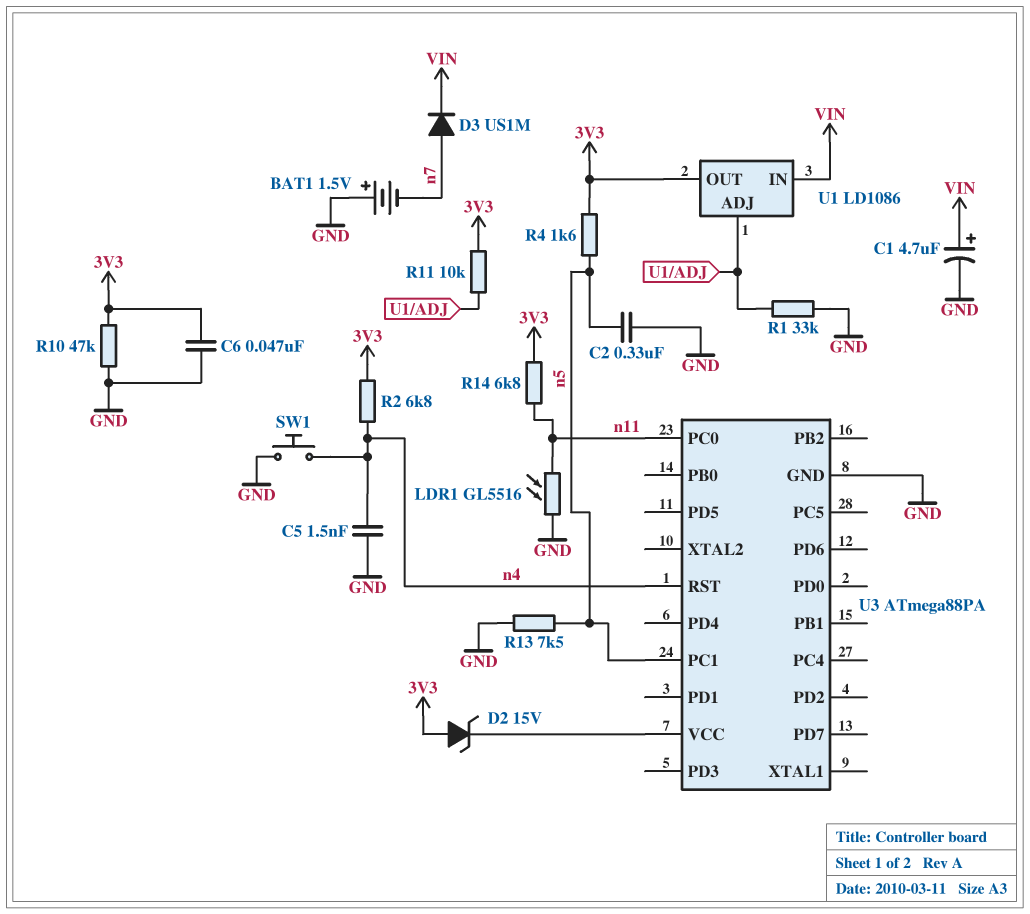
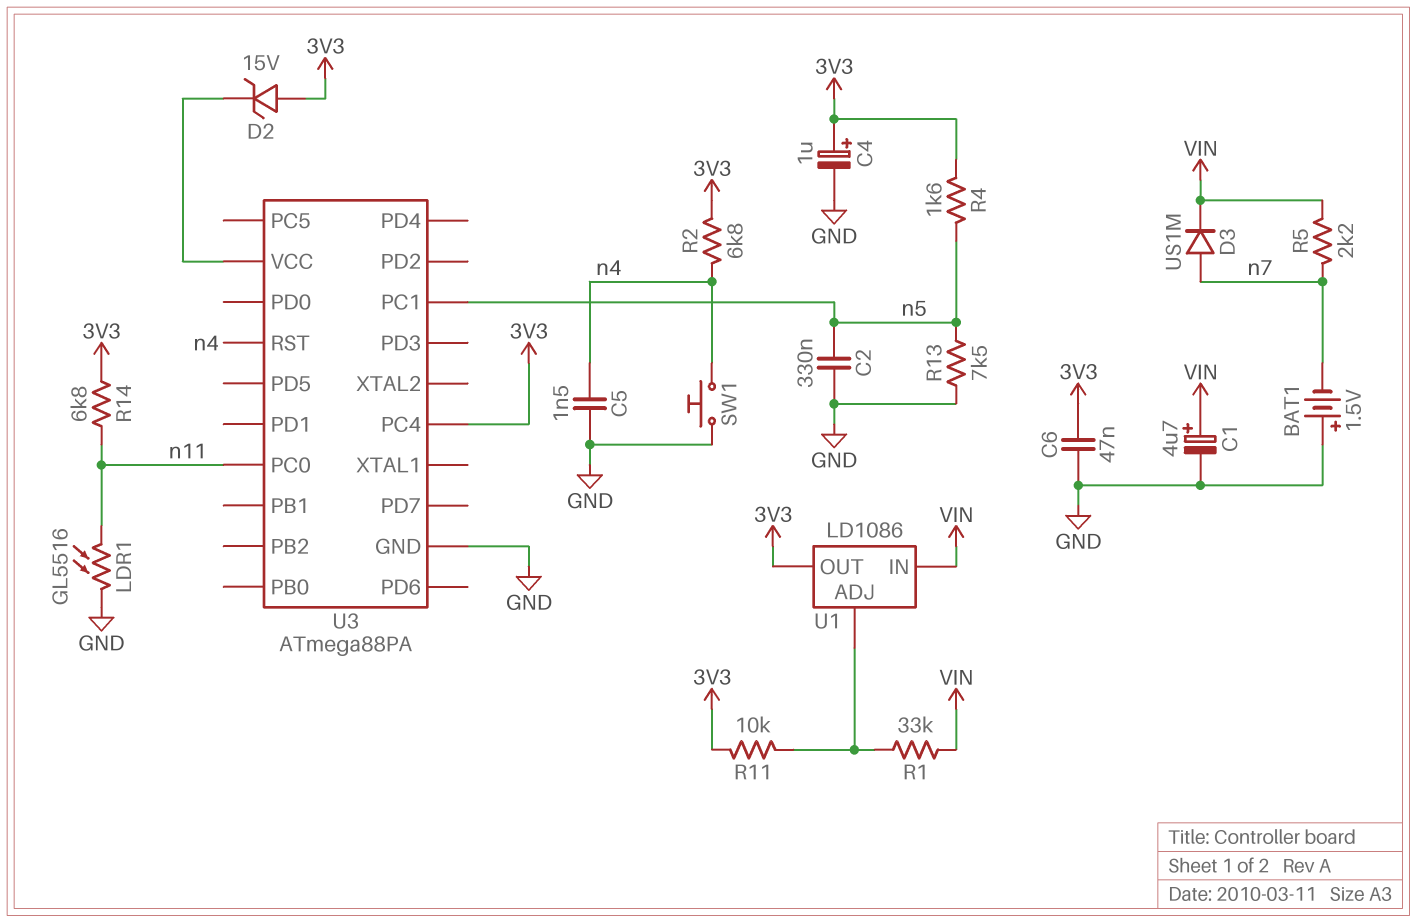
C4: none -> 1uF (plus 3V3, minus GND)
R1: 33k (GND, U1/ADJ) -> 33k (U1/ADJ, VIN)
R5: none -> 2.2k (VIN, n7)
R10: 47k (3V3, GND) -> none
U3 pin PC4: none -> 3V3

